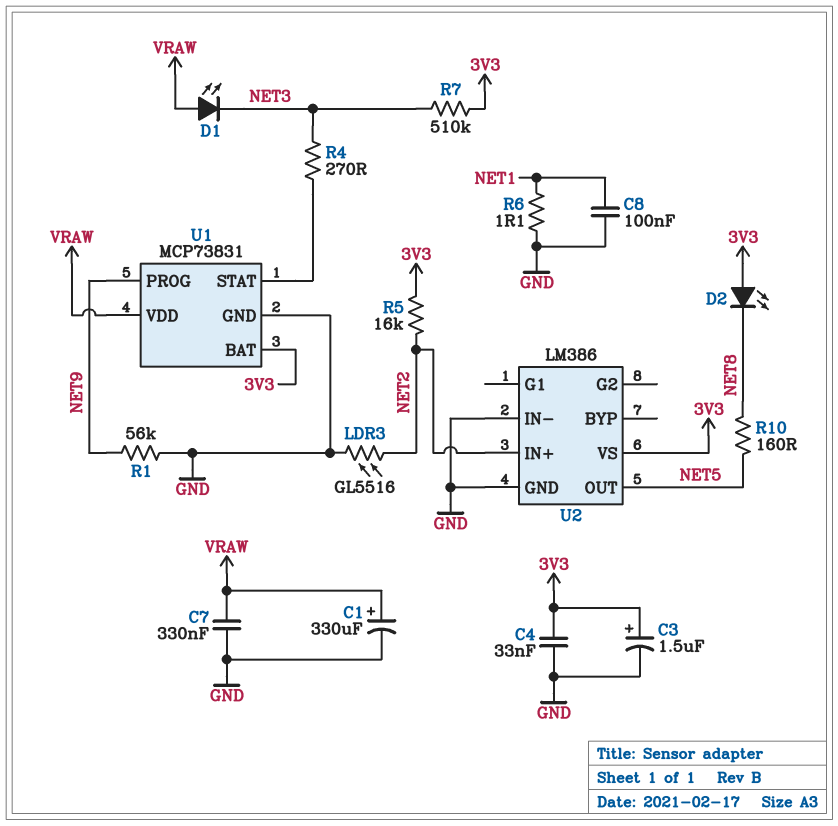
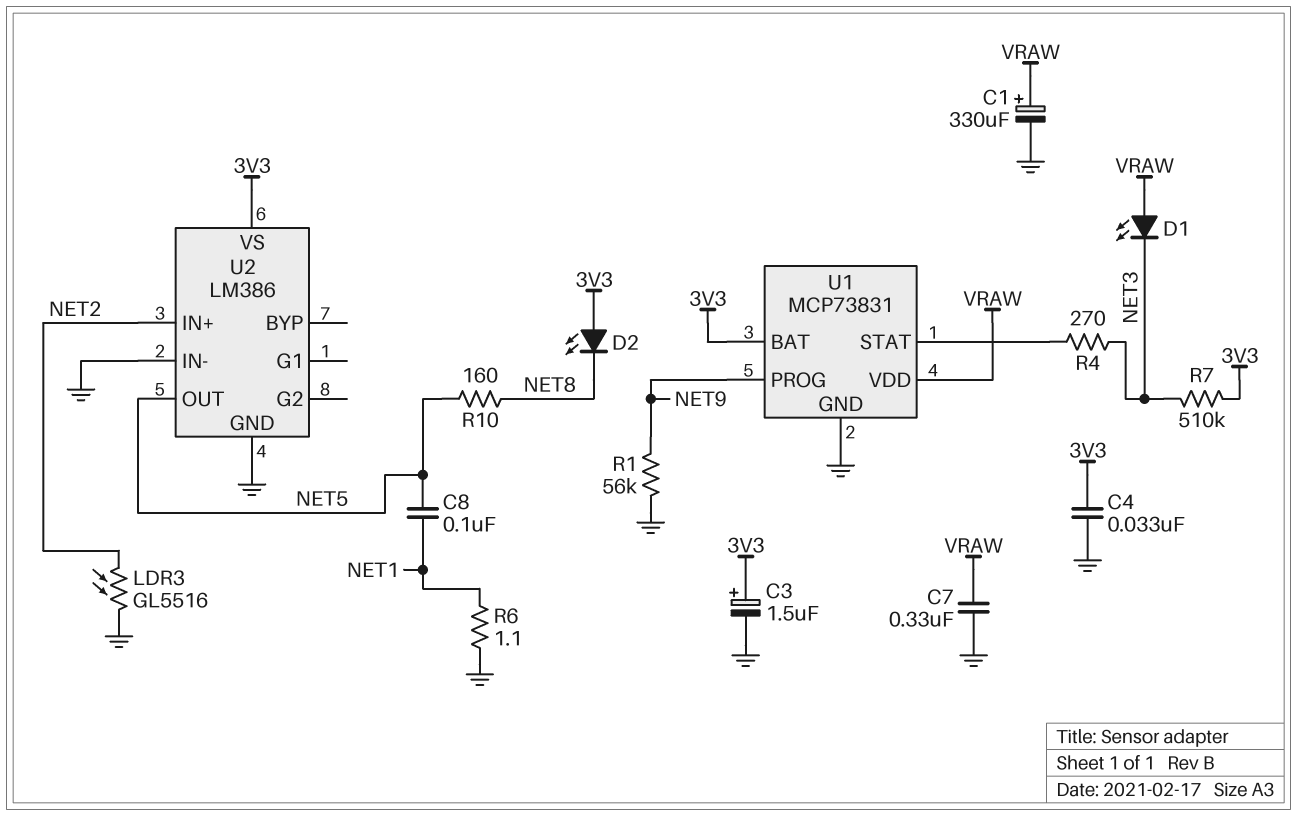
C8: 100nF (GND, NET1) -> 100nF (NET1, NET5)
R5: 16k (3V3, NET2) -> none

